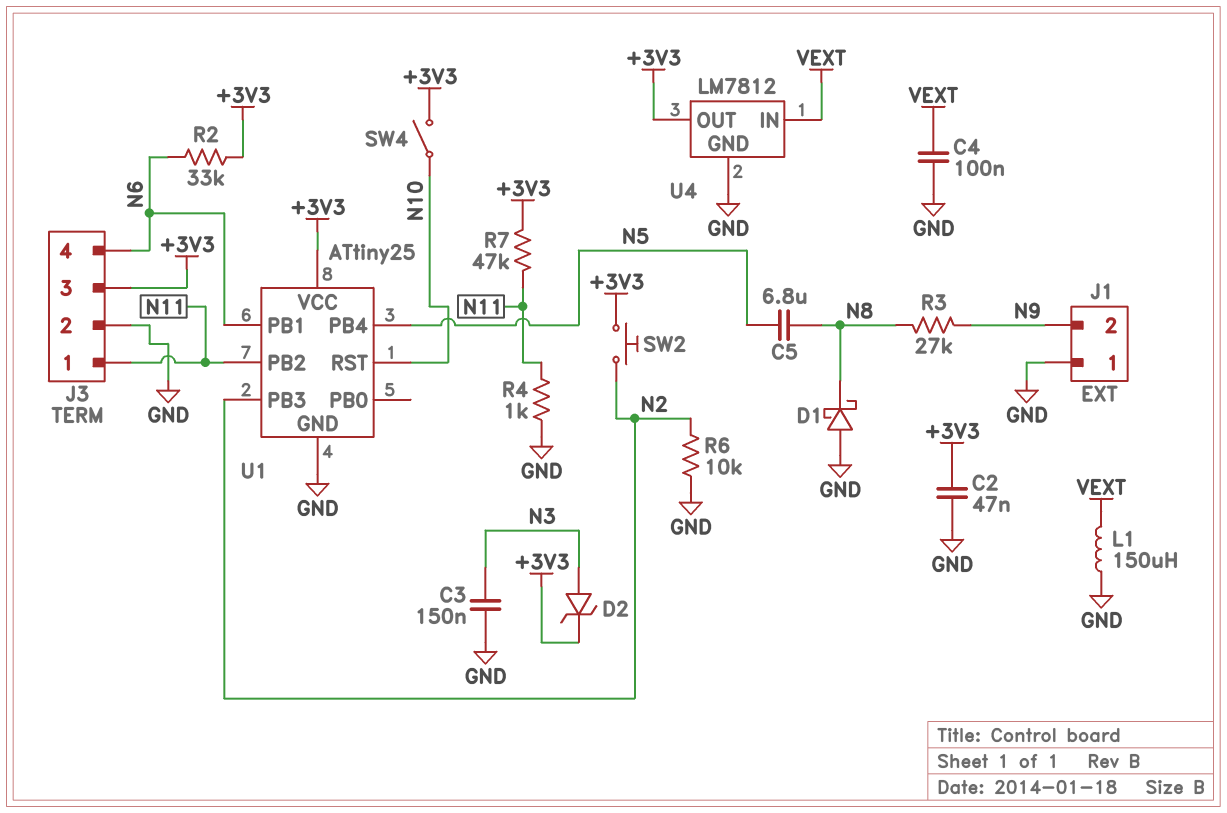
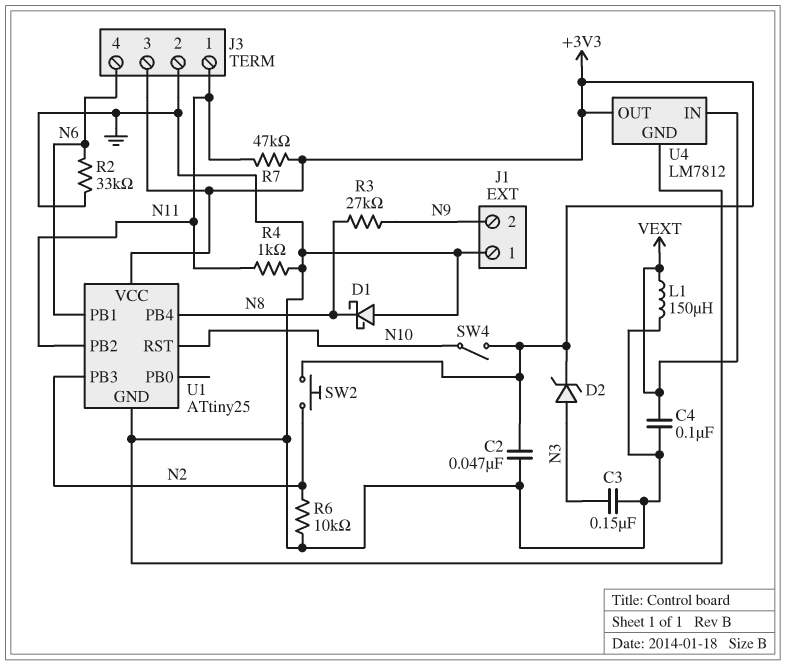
C5: 6.8uF (N5, N8) -> none
R2: 33k (+3V3, N6) -> 33k (GND, N6)
U1 pin PB4: N5 -> N8

